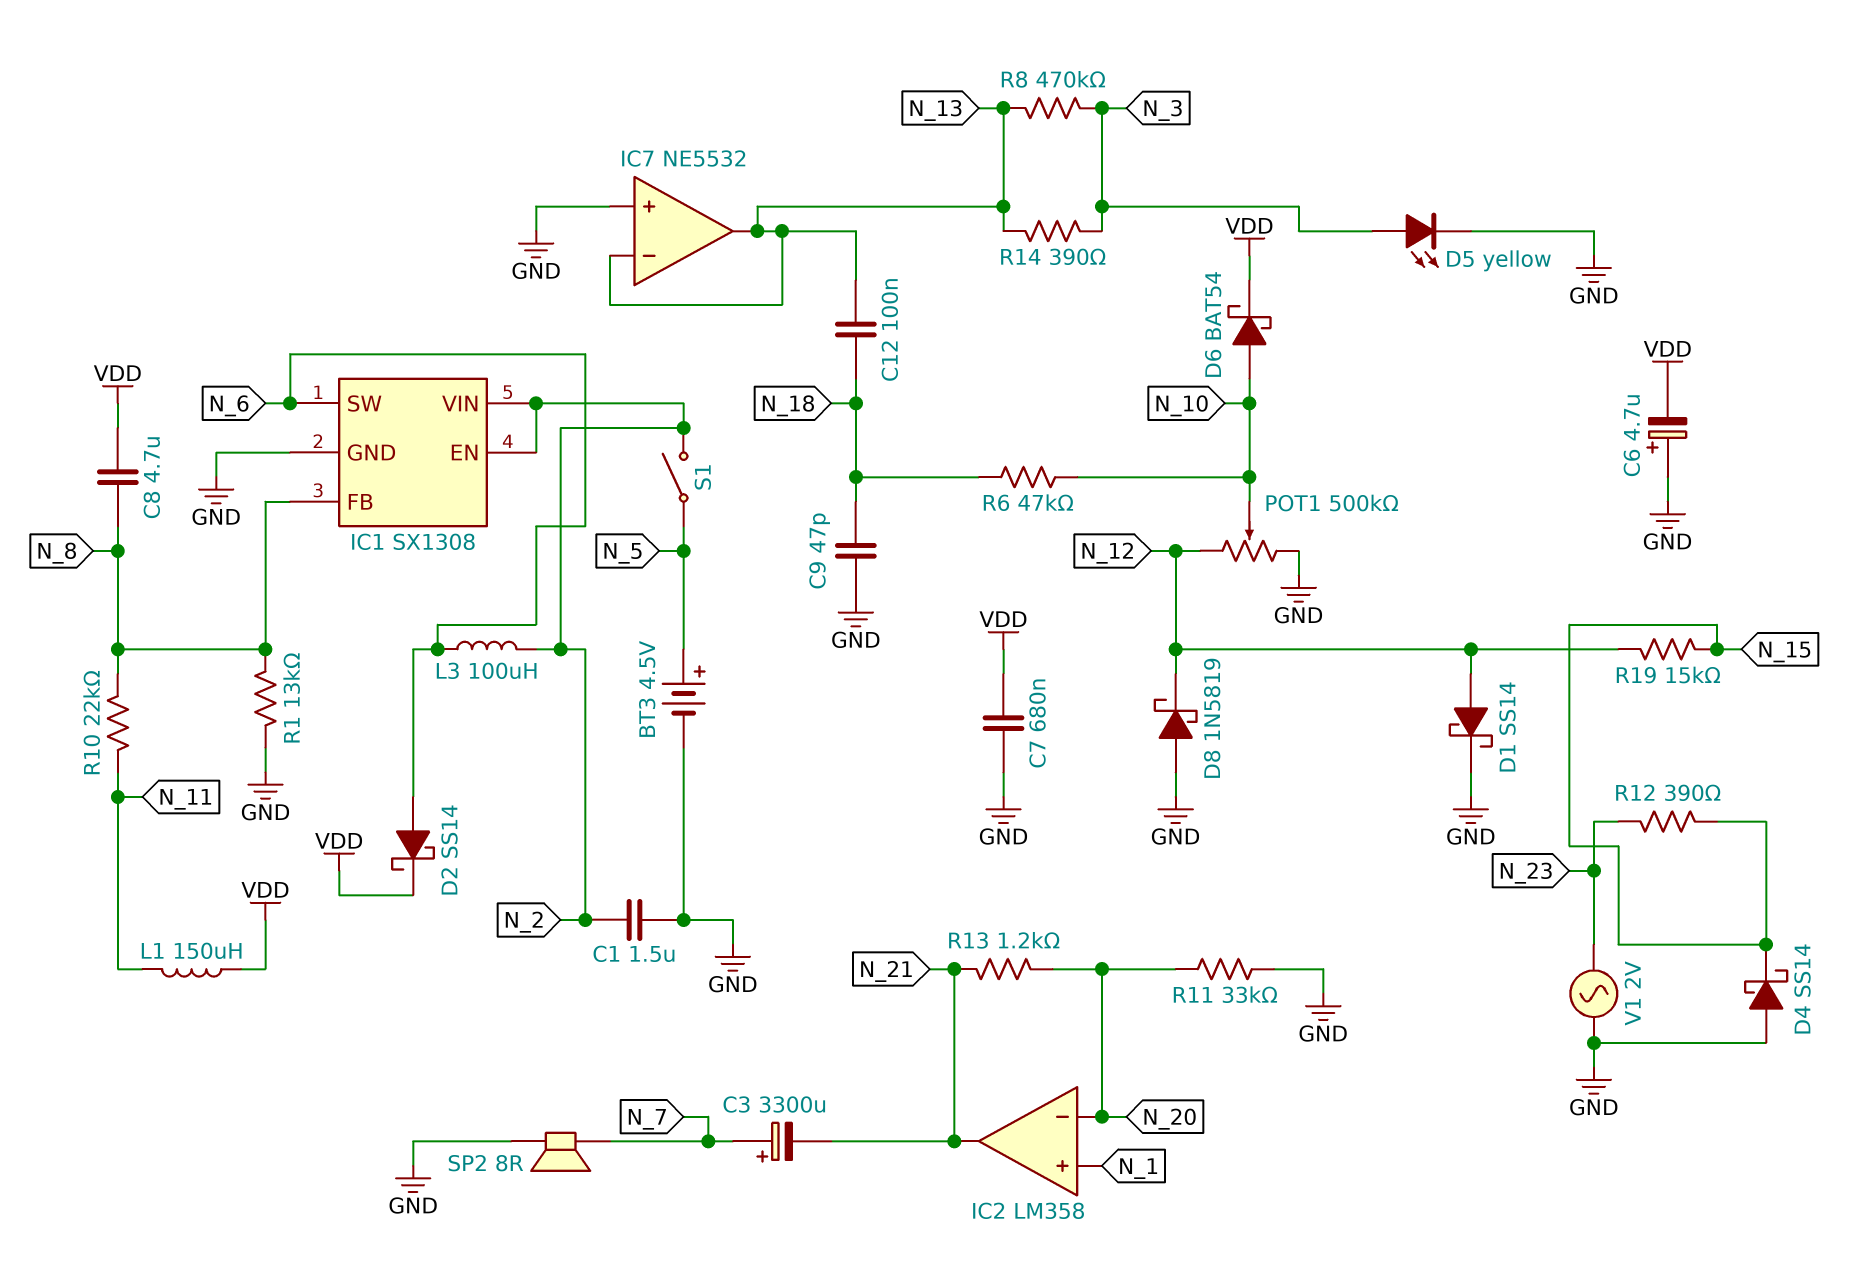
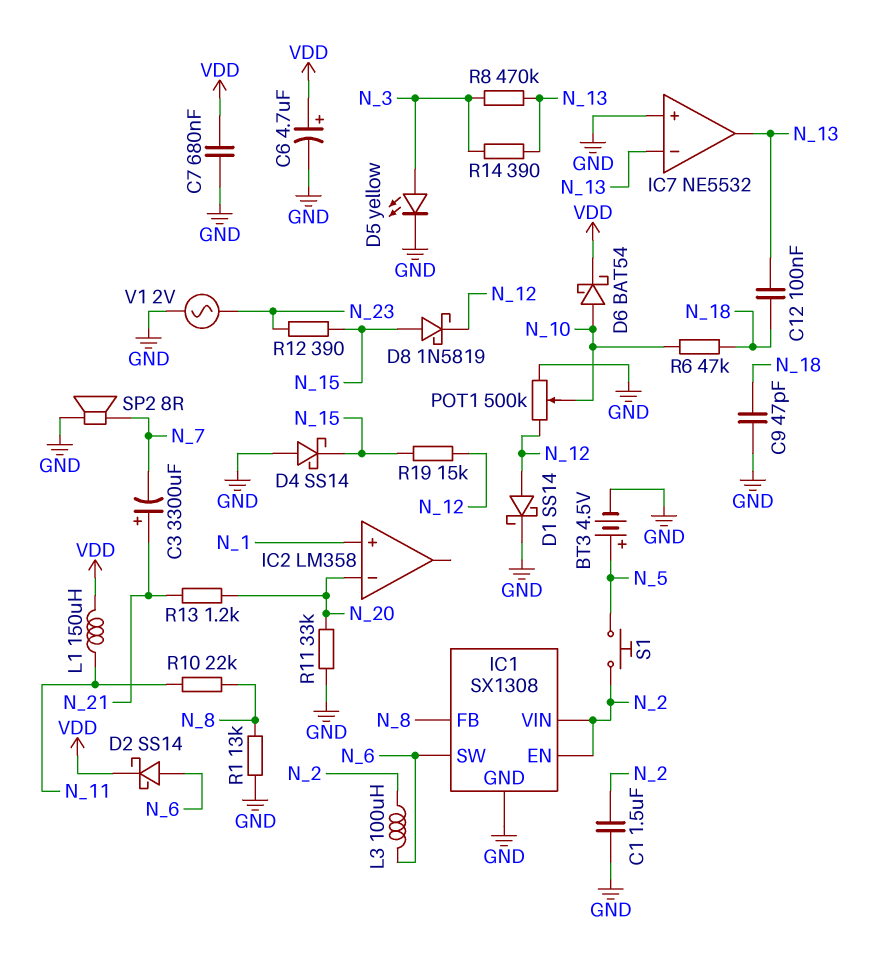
C3: 3300uF (plus N_7, minus N_21) -> 3300uF (plus N_21, minus N_7)
C6: 4.7uF (plus GND, minus VDD) -> 4.7uF (plus VDD, minus GND)
C8: 4.7uF (N_8, VDD) -> none
D8: schottky 1N5819 (A GND, K N_12) -> schottky 1N5819 (A N_15, K N_12)
IC2 pin out: N_21 -> none
S1: switch (N_2, N_5) -> button (N_2, N_5)

